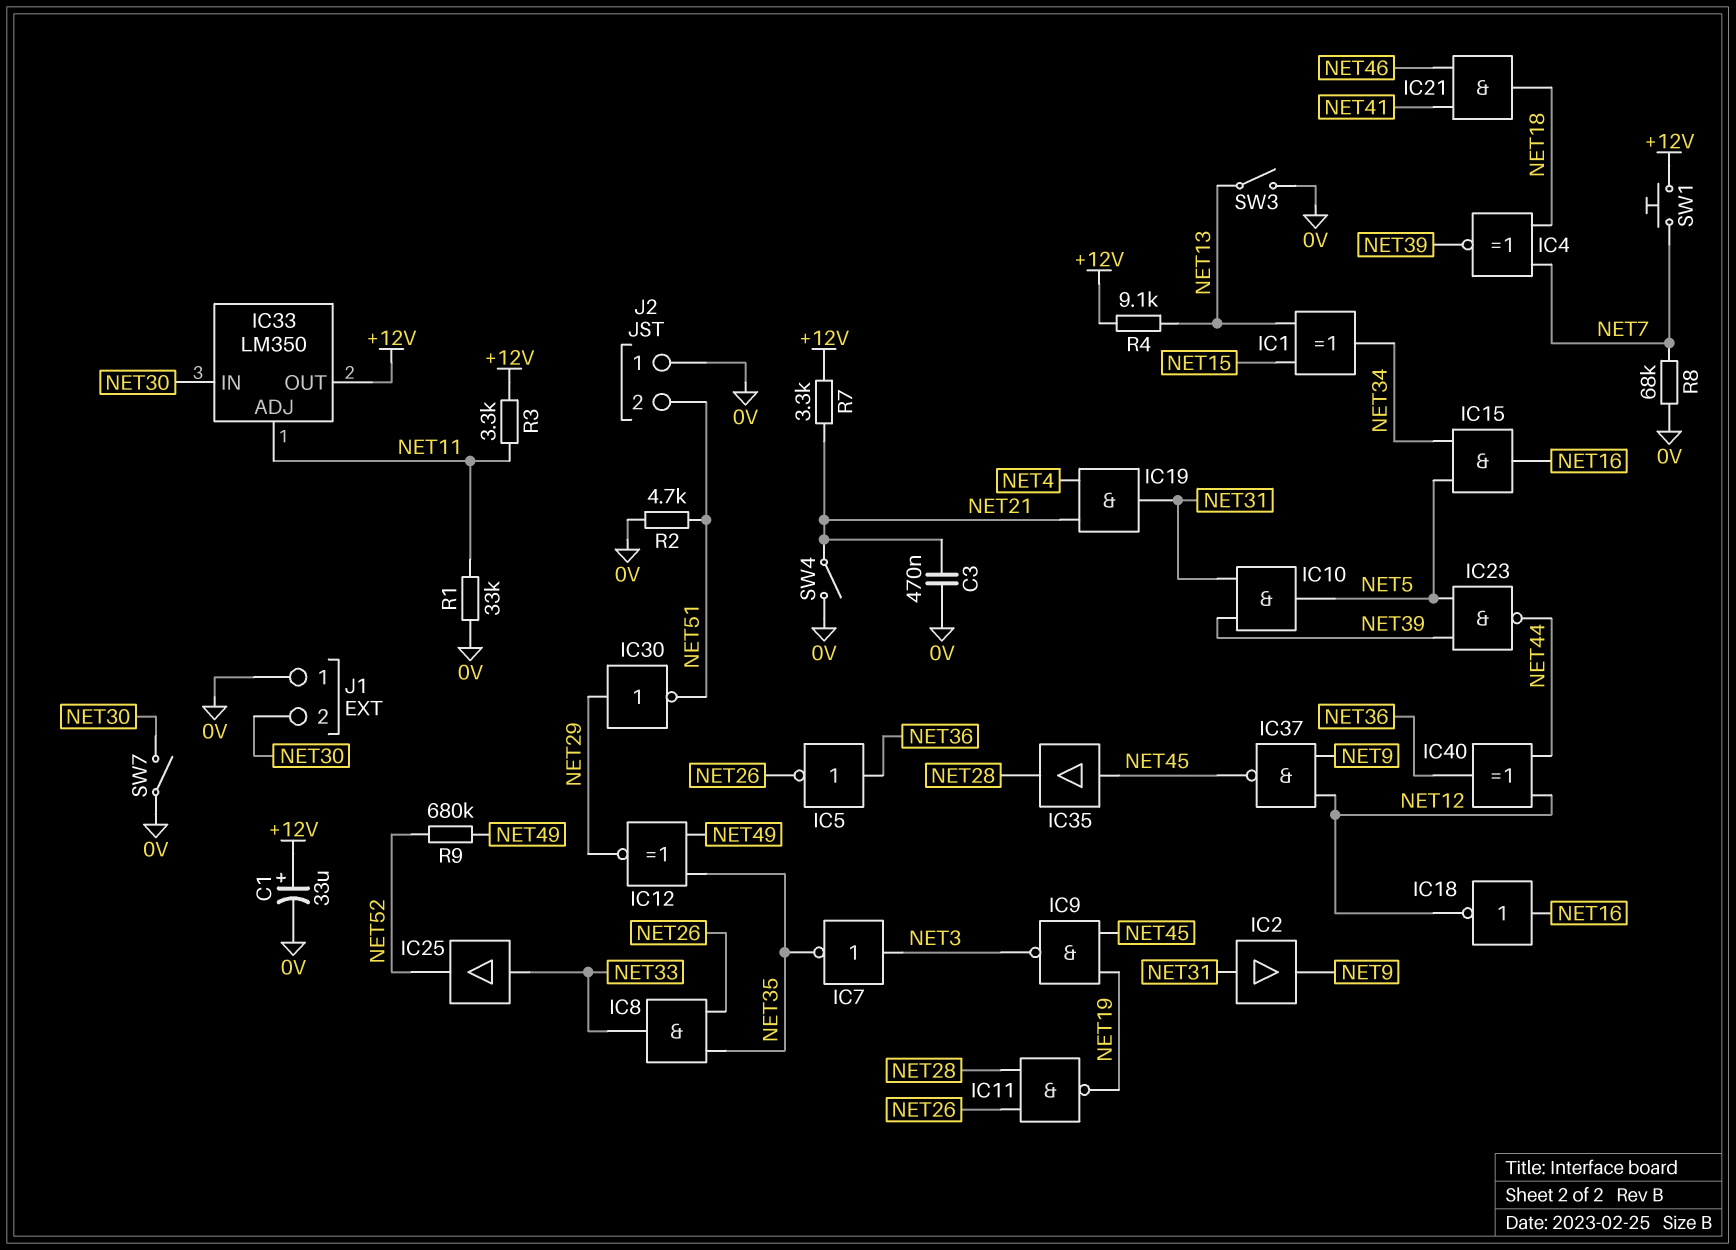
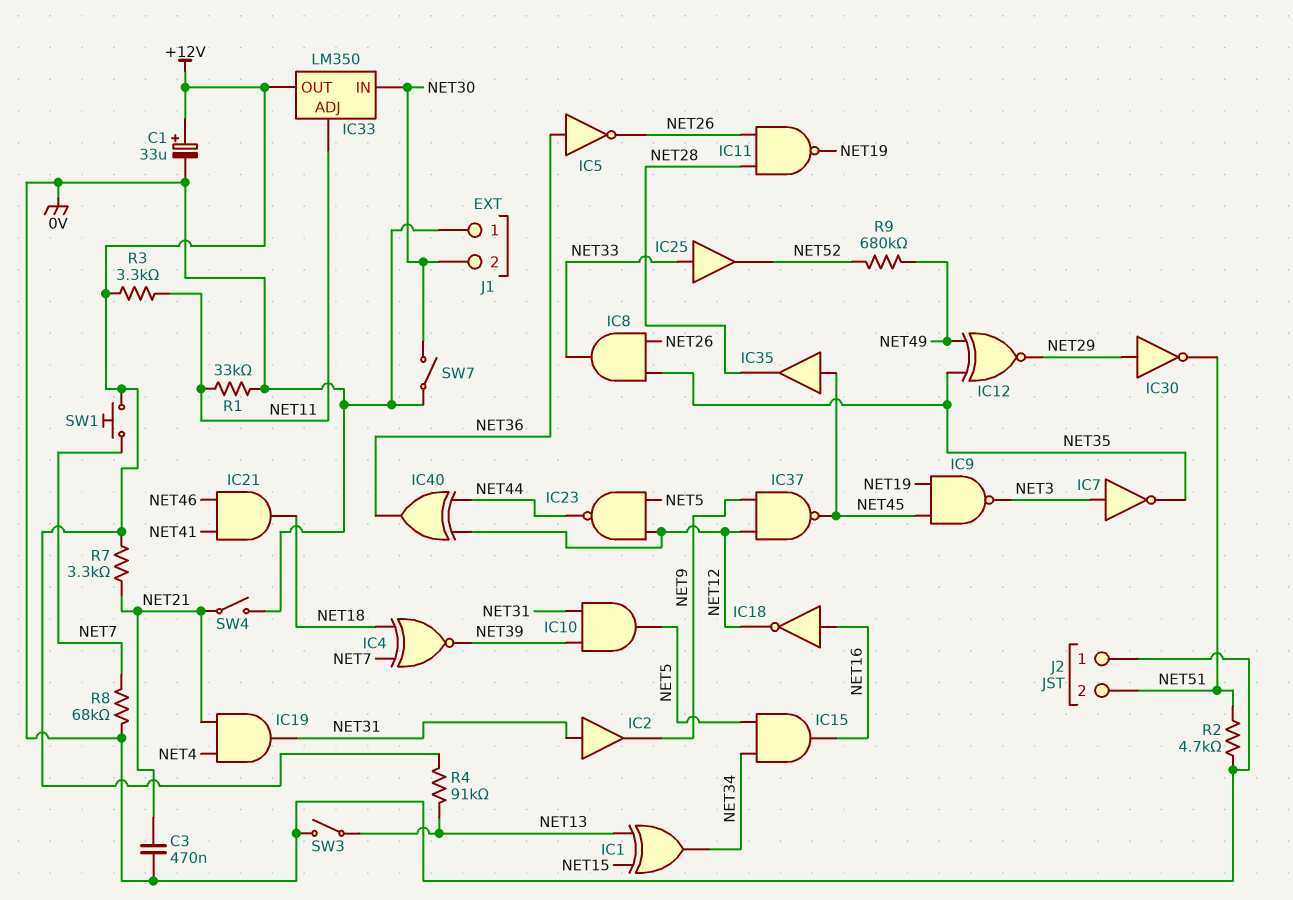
IC23: NAND (in NET5, in NET39, out NET44) -> NAND (in NET5, in NET12, out NET44)
R4: 9.1k (+12V, NET13) -> 91k (+12V, NET13)

